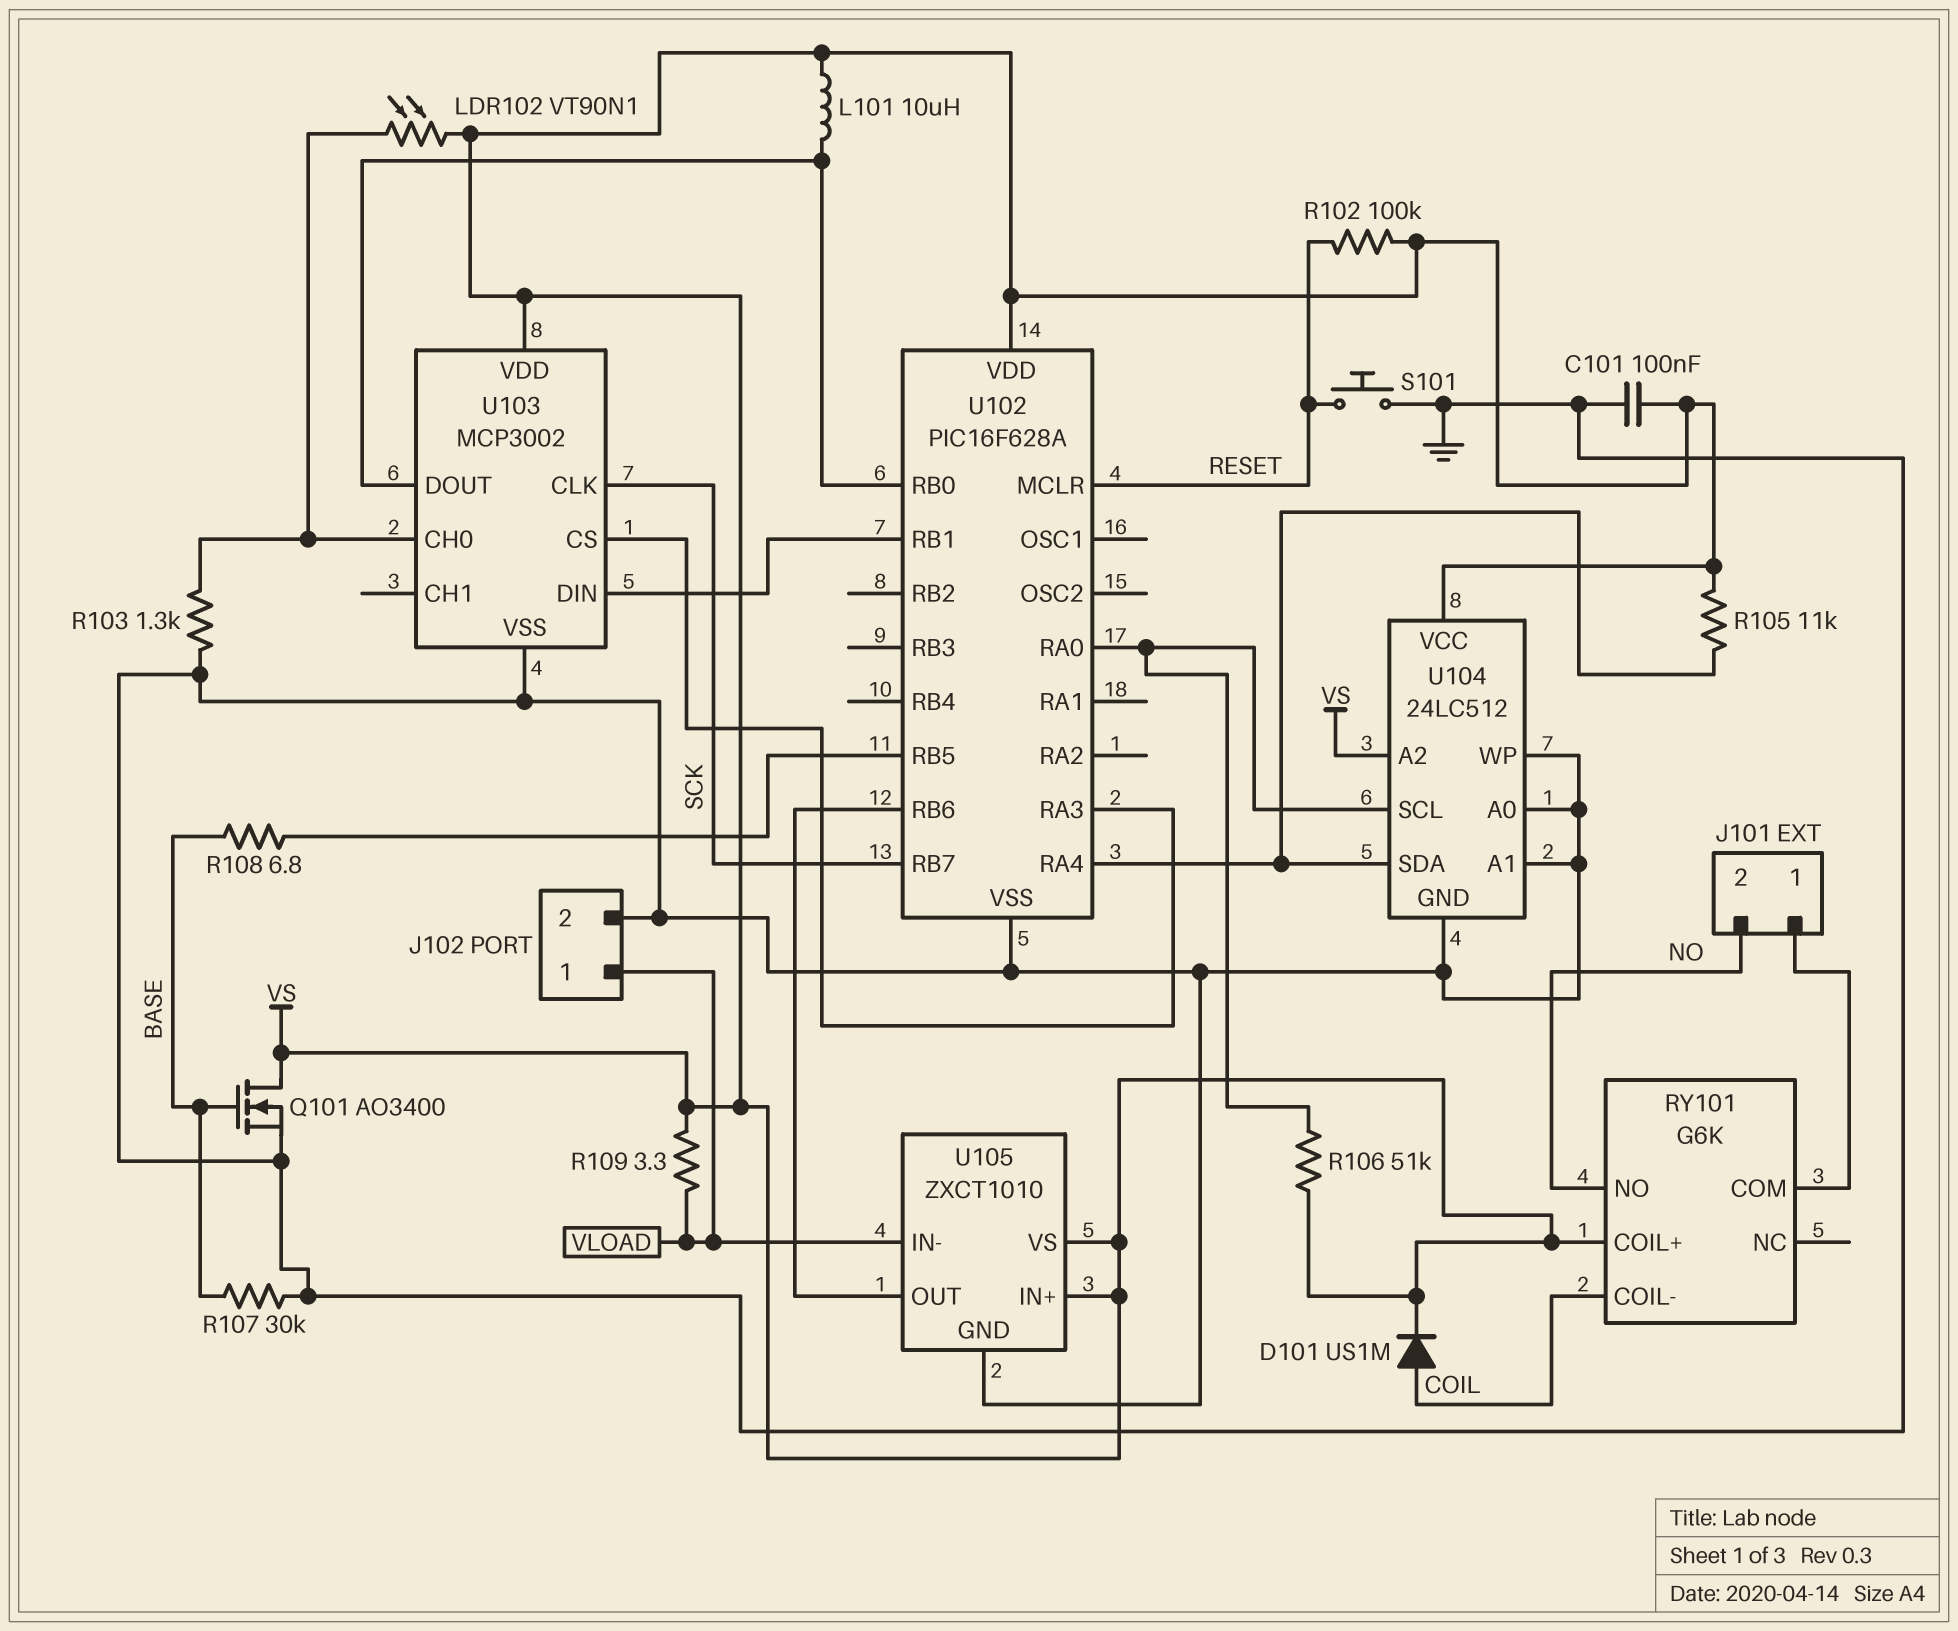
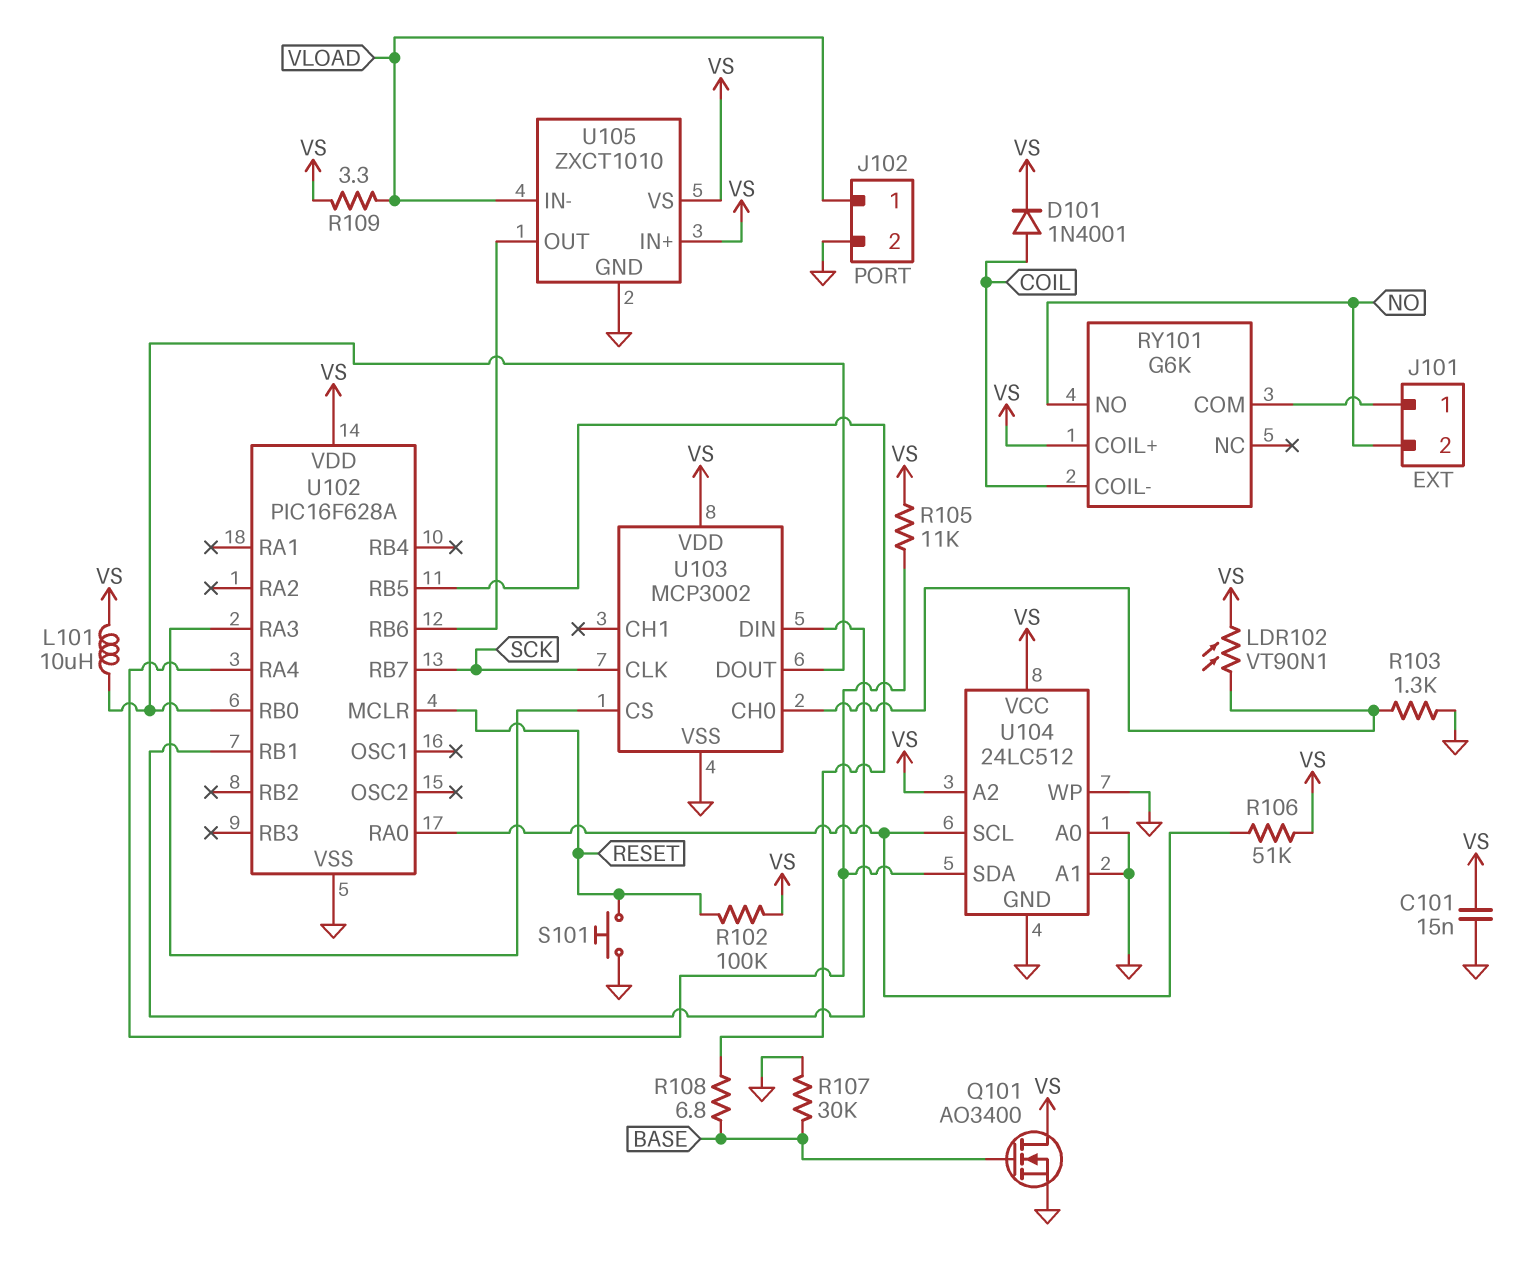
C101: 100nF (GND, VS) -> 15nF (GND, VS)
D101: diode US1M (A COIL, K VS) -> diode 1N4001 (A COIL, K VS)

